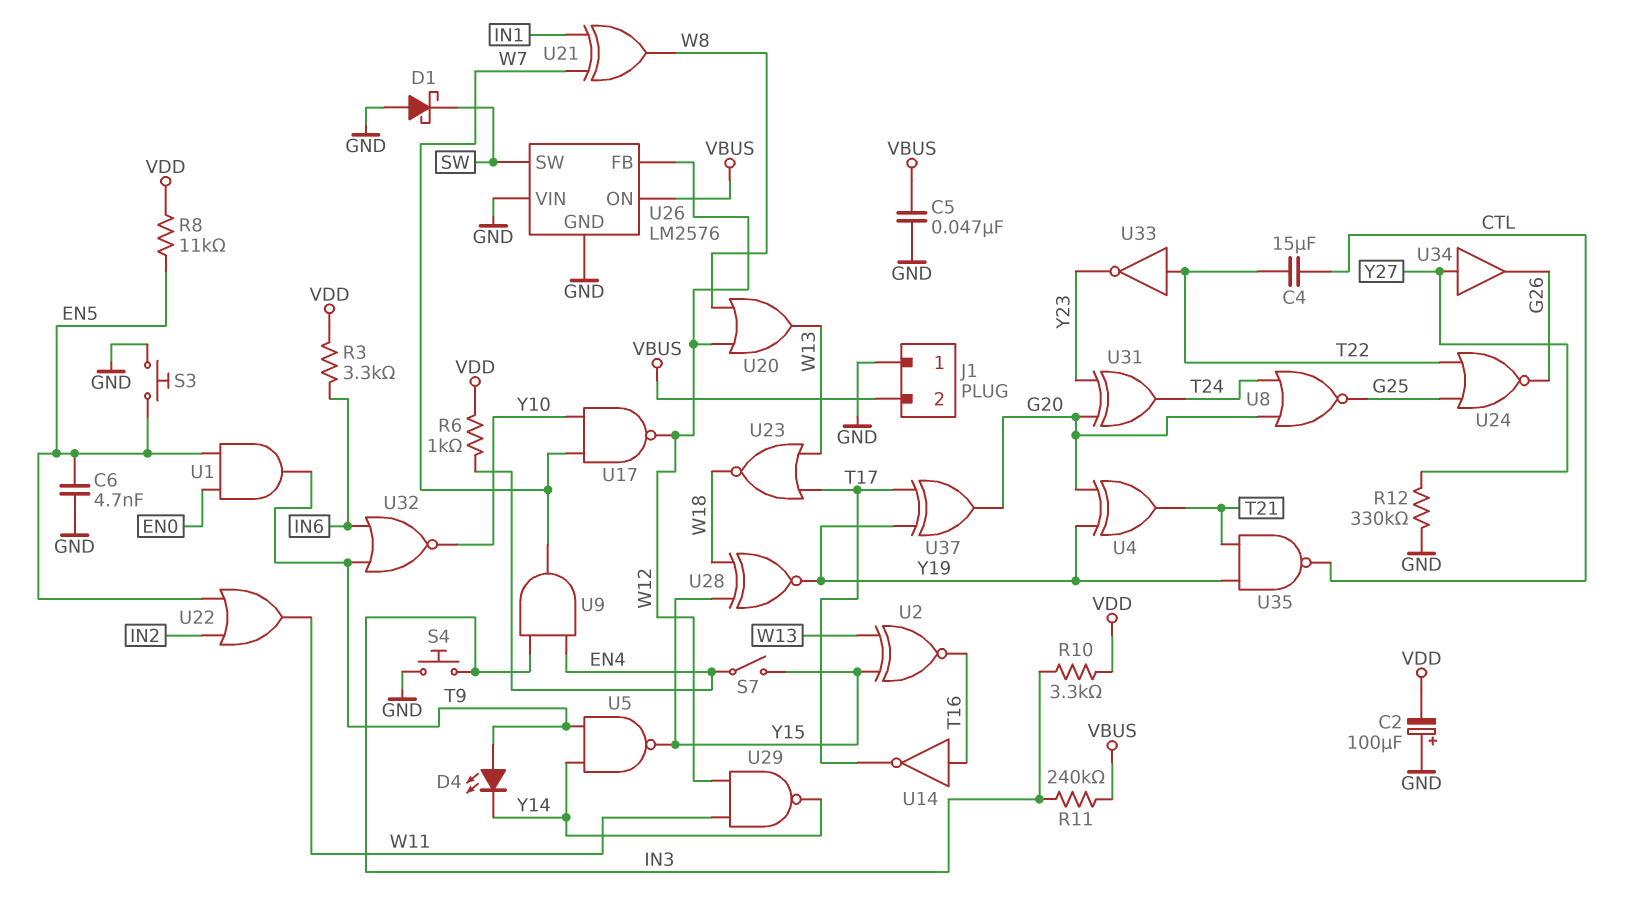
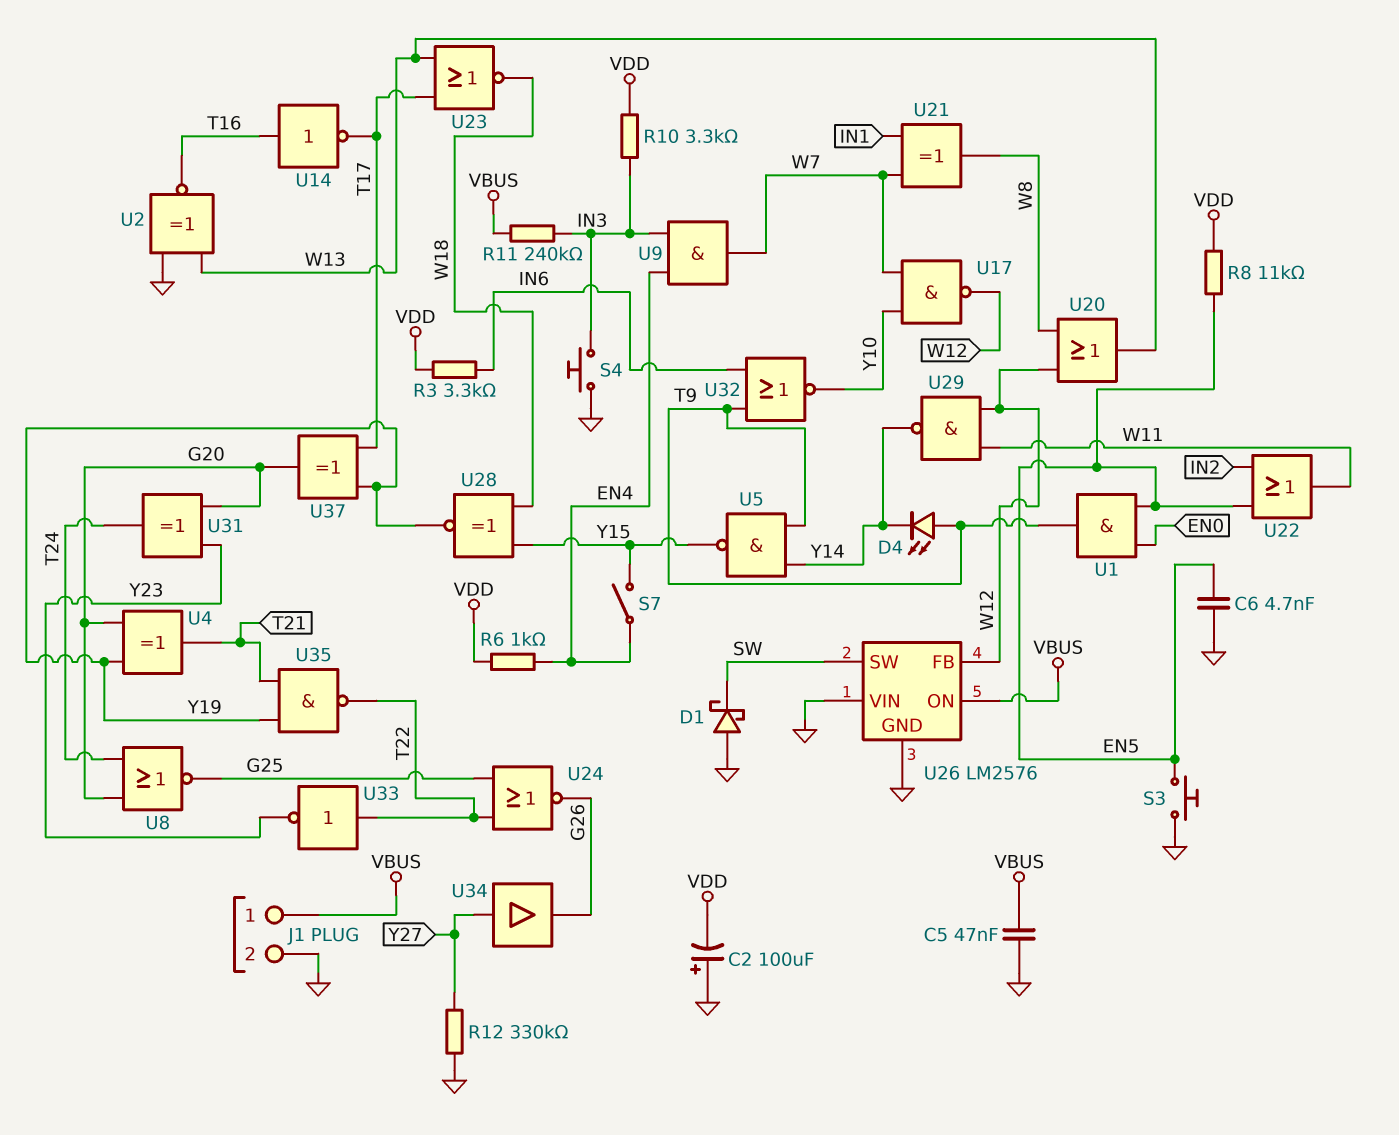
C4: 15uF (CTL, T22) -> none
J1 pin 1: GND -> VBUS
J1 pin 2: VBUS -> GND
U2: XNOR (in W13, in Y15, out T16) -> XNOR (in GND, in W13, out T16)
U35: NAND (in T21, in Y19, out CTL) -> NAND (in T21, in Y19, out T22)

